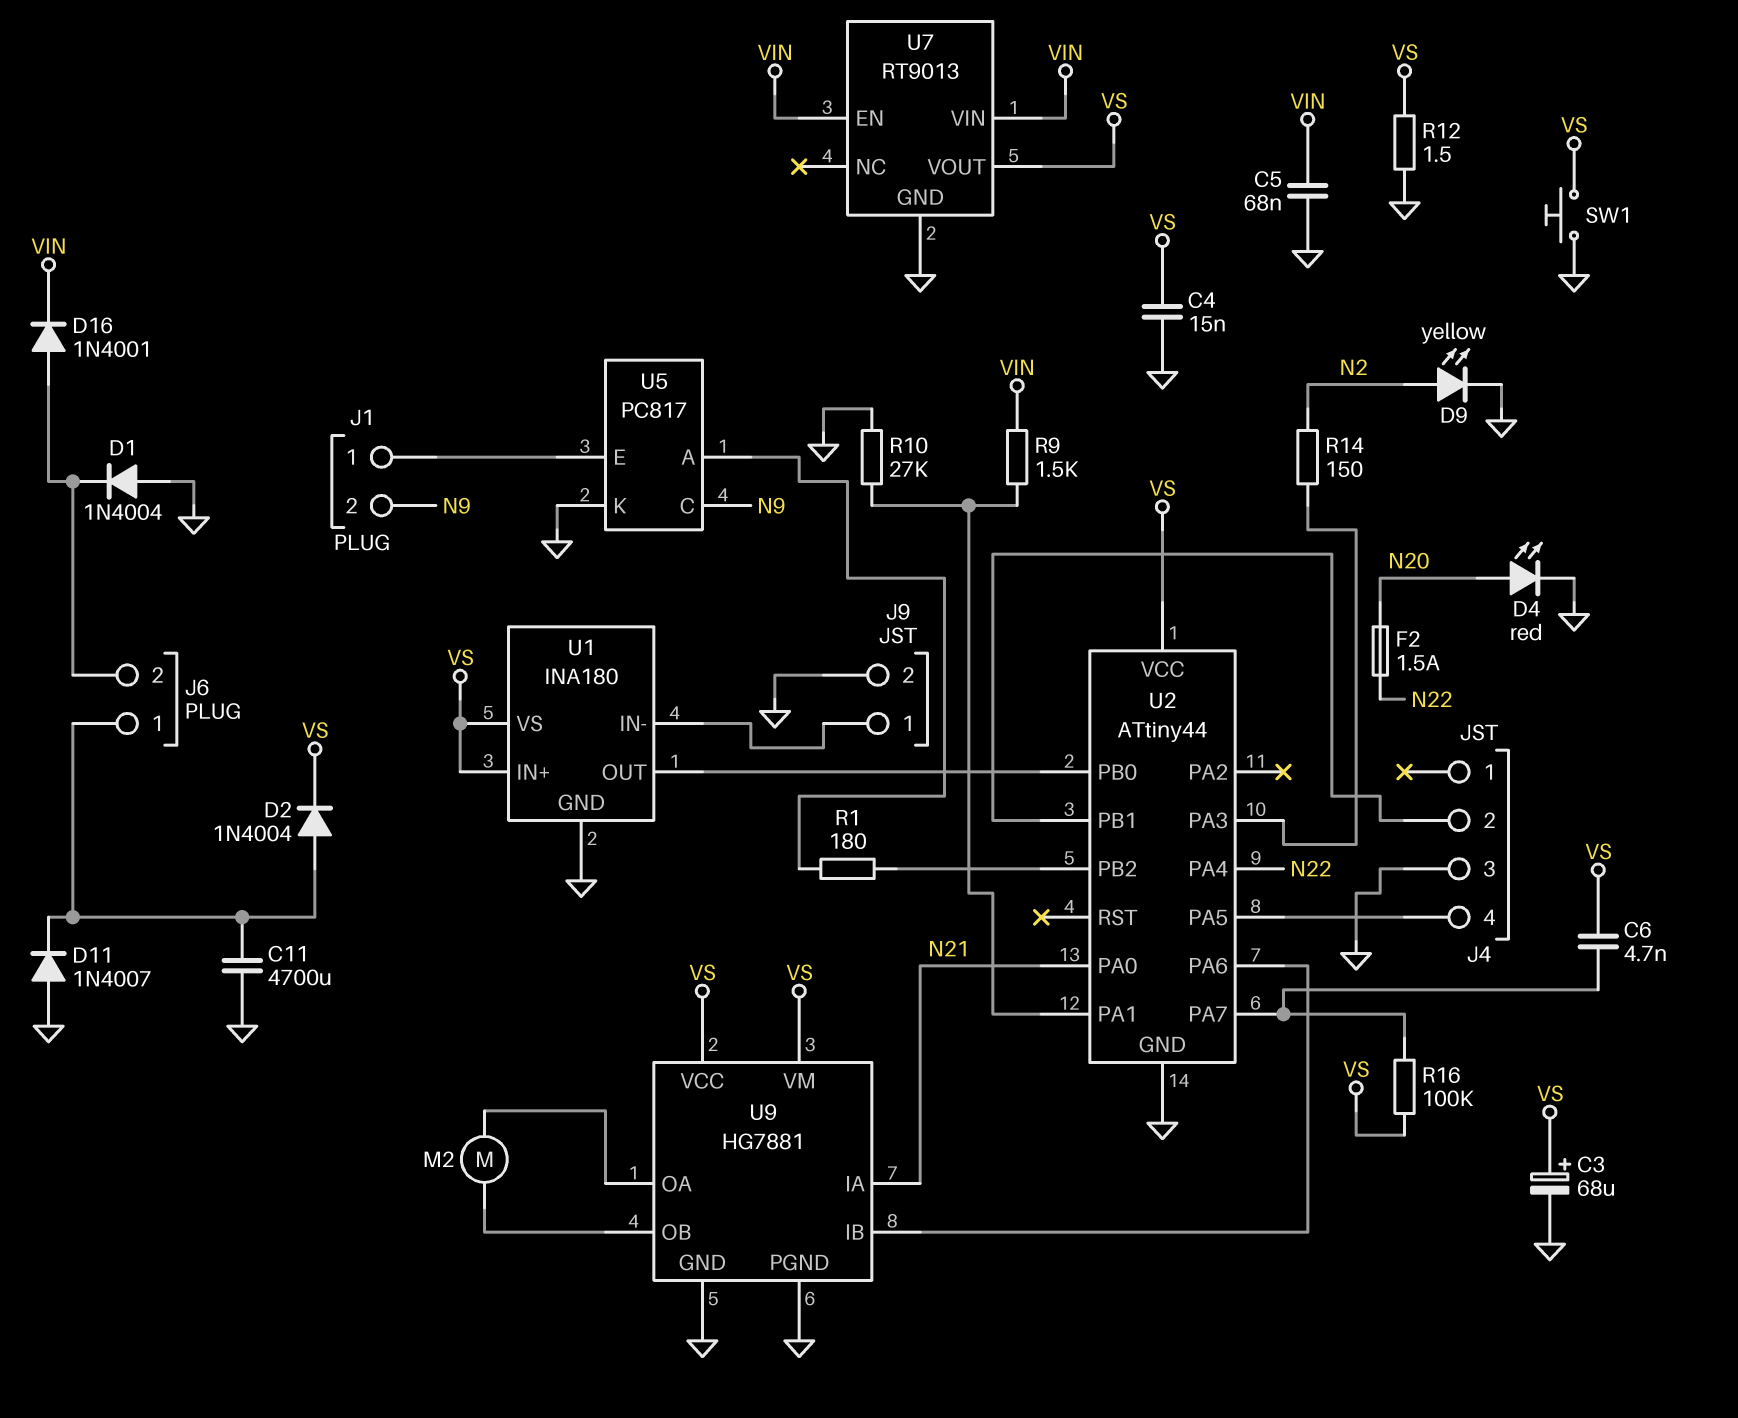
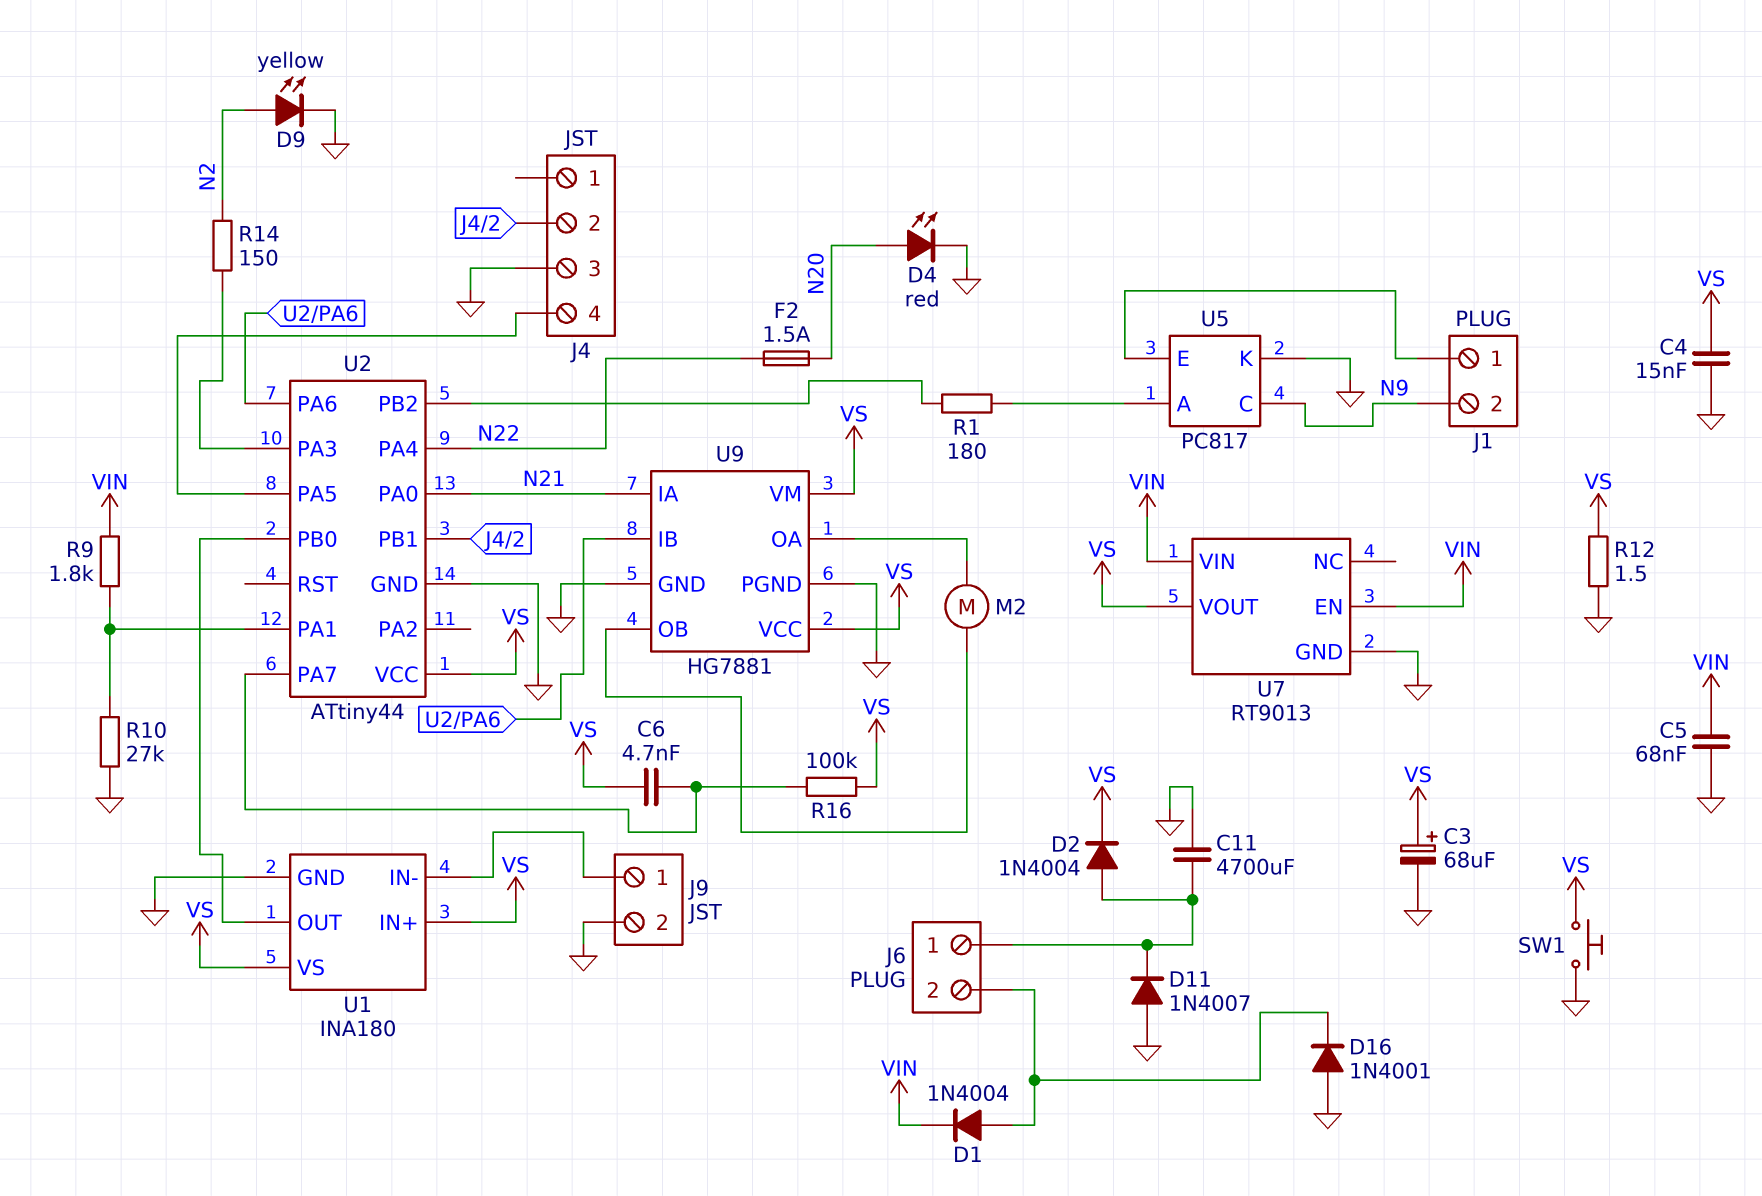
D1: diode 1N4004 (A GND, K J6/2) -> diode 1N4004 (A J6/2, K VIN)
D16: diode 1N4001 (A J6/2, K VIN) -> diode 1N4001 (A GND, K J6/2)
R9: 1.5k (U2/PA1, VIN) -> 1.8k (U2/PA1, VIN)

